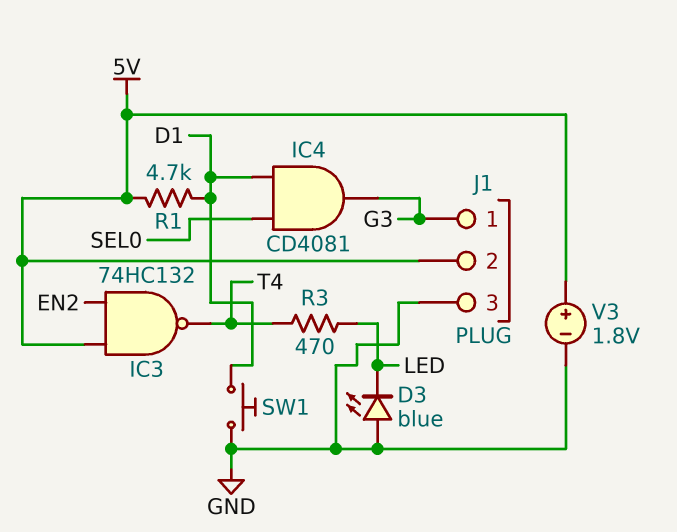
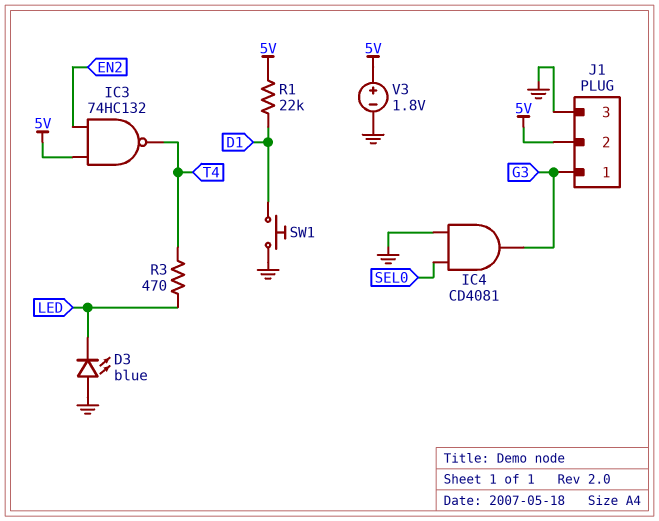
IC4: AND CD4081 (in D1, in SEL0, out G3) -> AND CD4081 (in GND, in SEL0, out G3)
R1: 4.7k (5V, D1) -> 22k (5V, D1)

